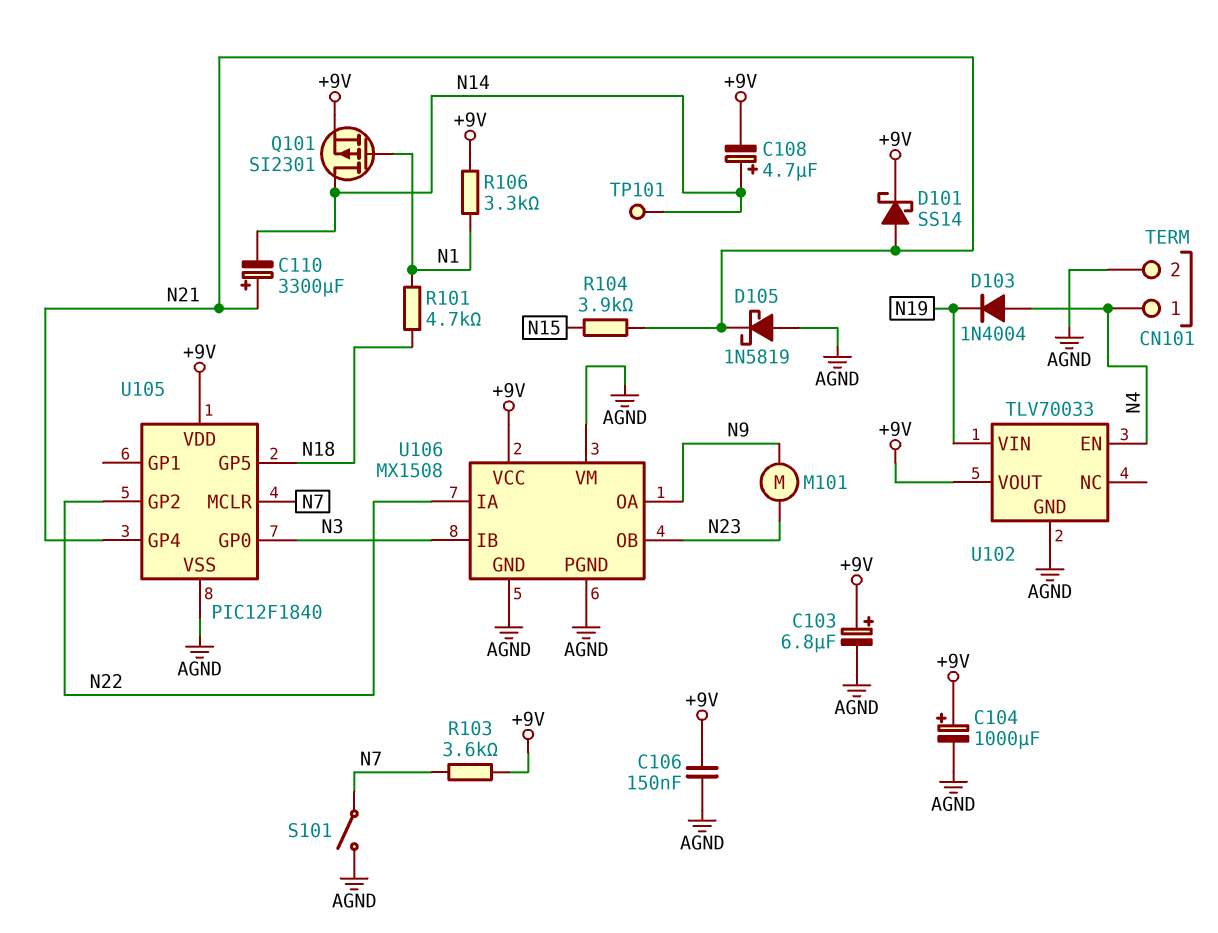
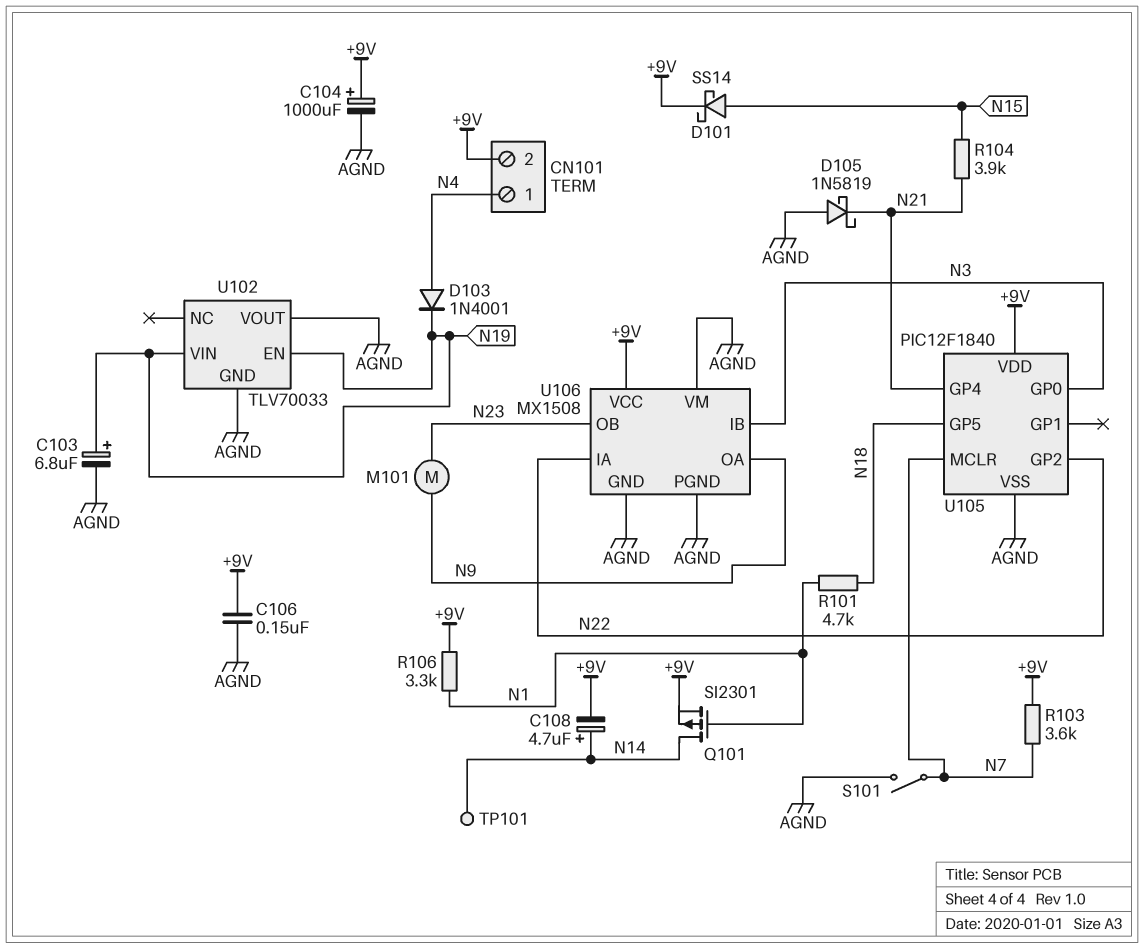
C103: 6.8uF (plus +9V, minus AGND) -> 6.8uF (plus N19, minus AGND)
C110: 3300uF (plus N21, minus N14) -> none
CN101 pin 2: AGND -> +9V
D101: schottky SS14 (A N21, K +9V) -> schottky SS14 (A N15, K +9V)
D103: diode 1N4004 (A N4, K N19) -> diode 1N4001 (A N4, K N19)
U102 pin EN: N4 -> N19
U102 pin VOUT: +9V -> AGND

